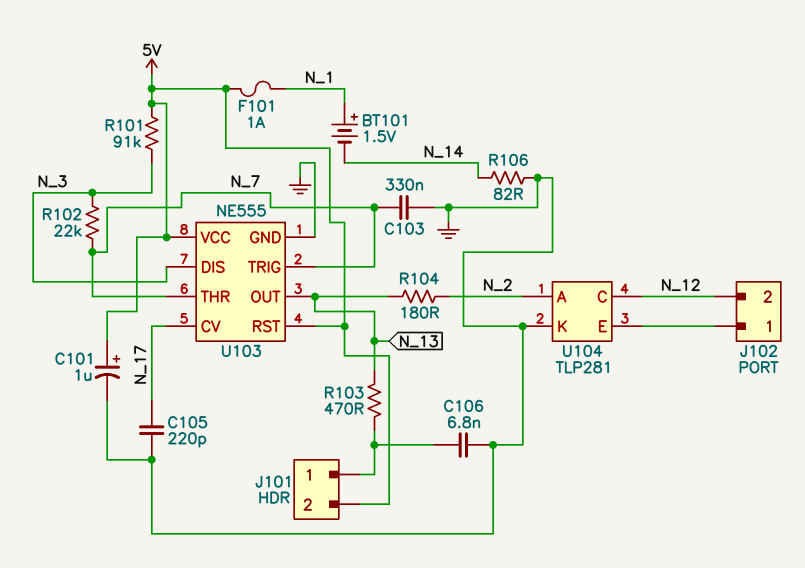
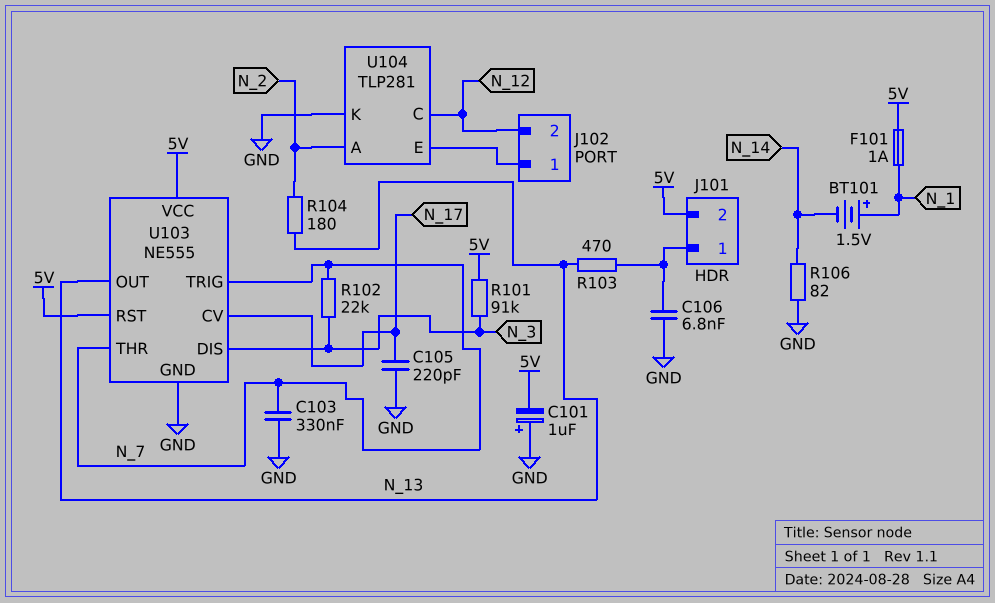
C101: 1uF (plus 5V, minus GND) -> 1uF (plus GND, minus 5V)

